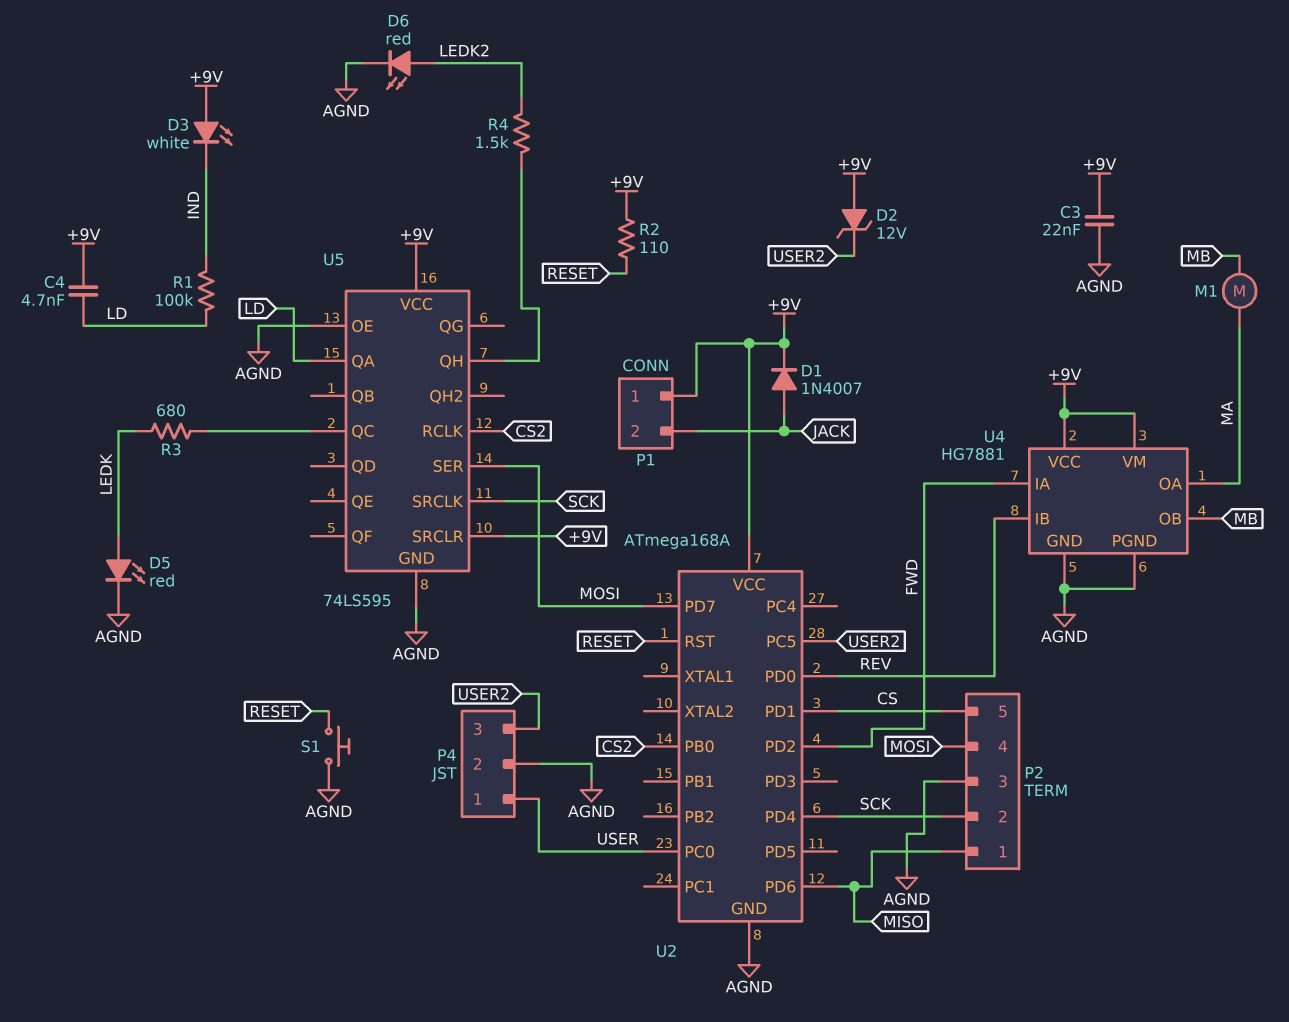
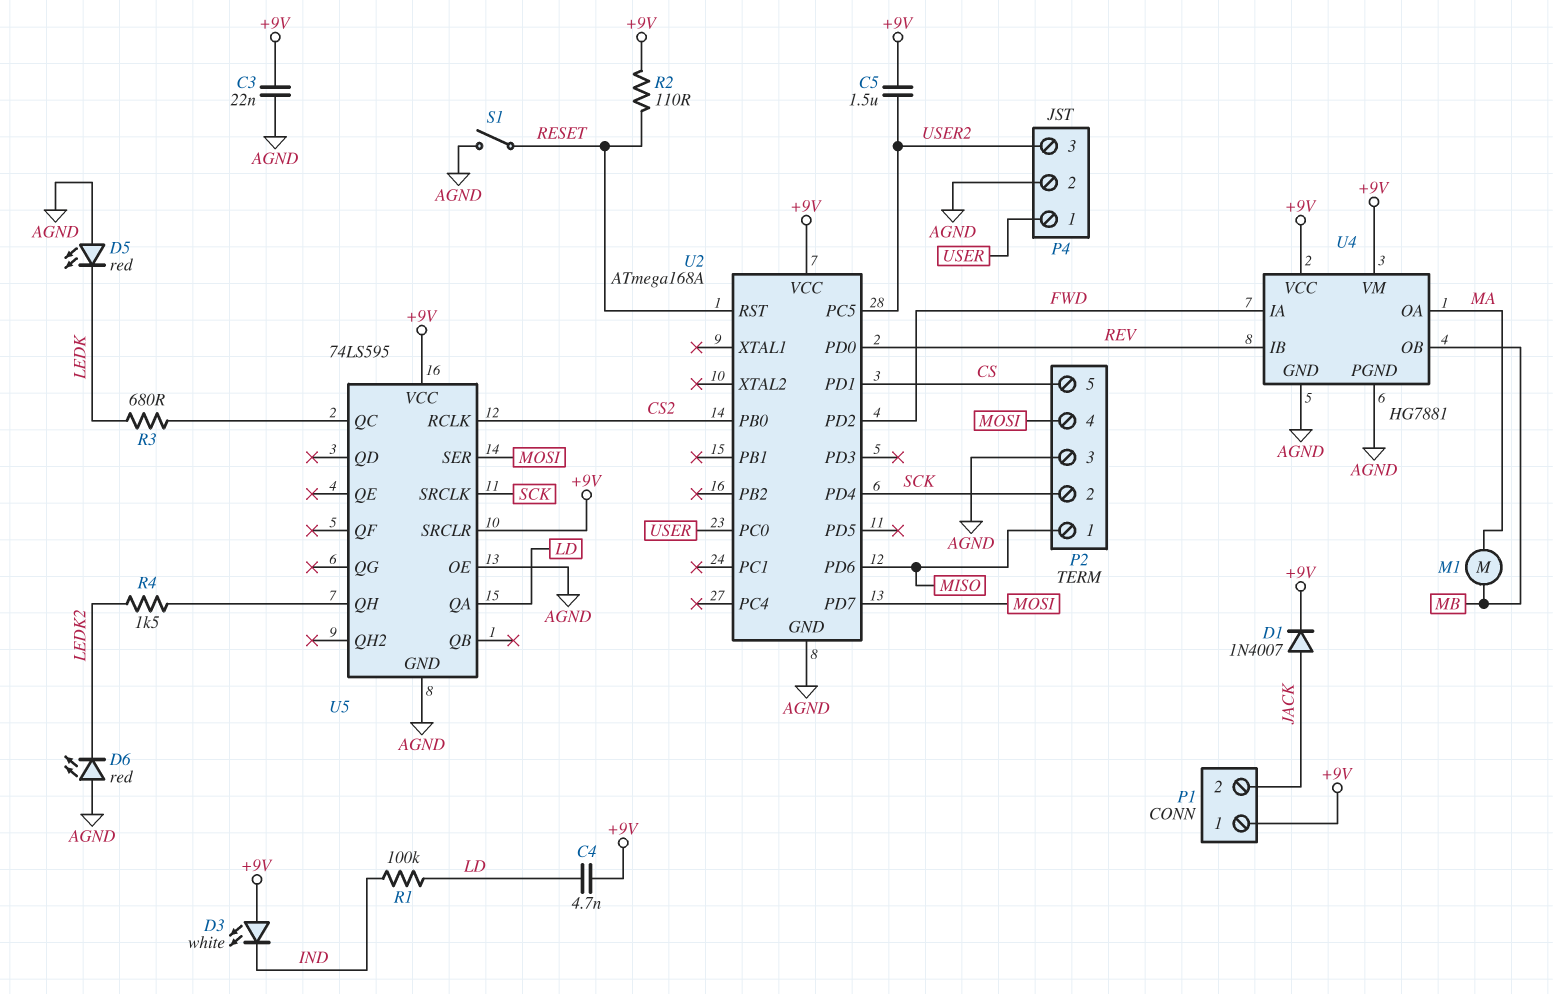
C5: none -> 1.5uF (+9V, USER2)
D2: zener 12V (A +9V, K USER2) -> none
D5: LED red (A LEDK, K AGND) -> LED red (A AGND, K LEDK)
D6: LED red (A LEDK2, K AGND) -> LED red (A AGND, K LEDK2)
S1: button (AGND, RESET) -> switch (AGND, RESET)

